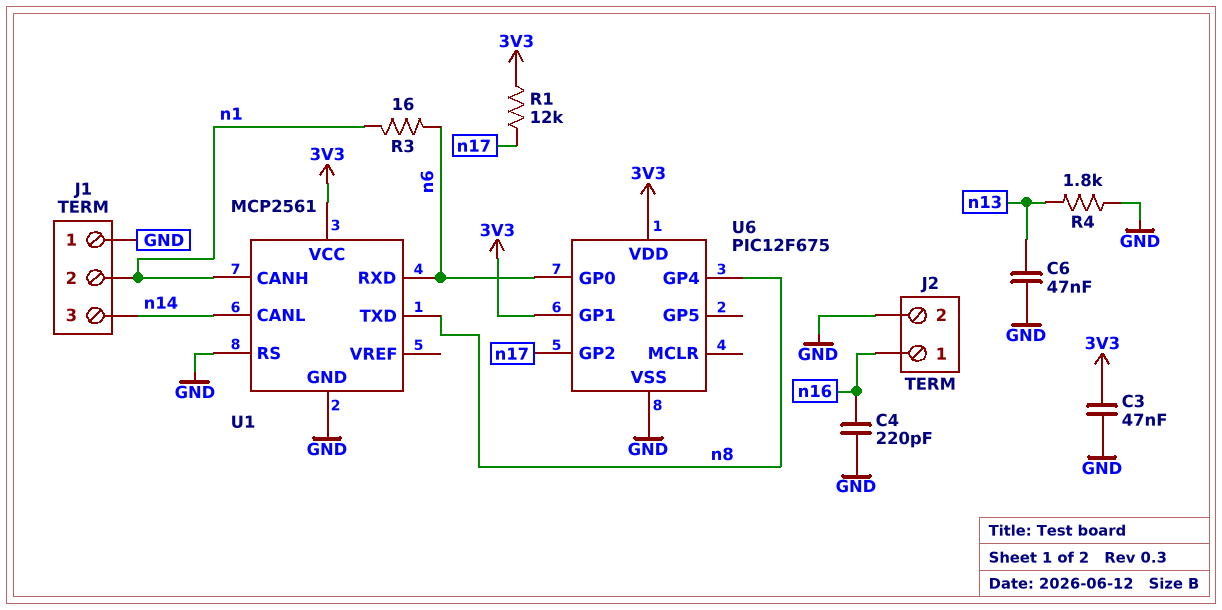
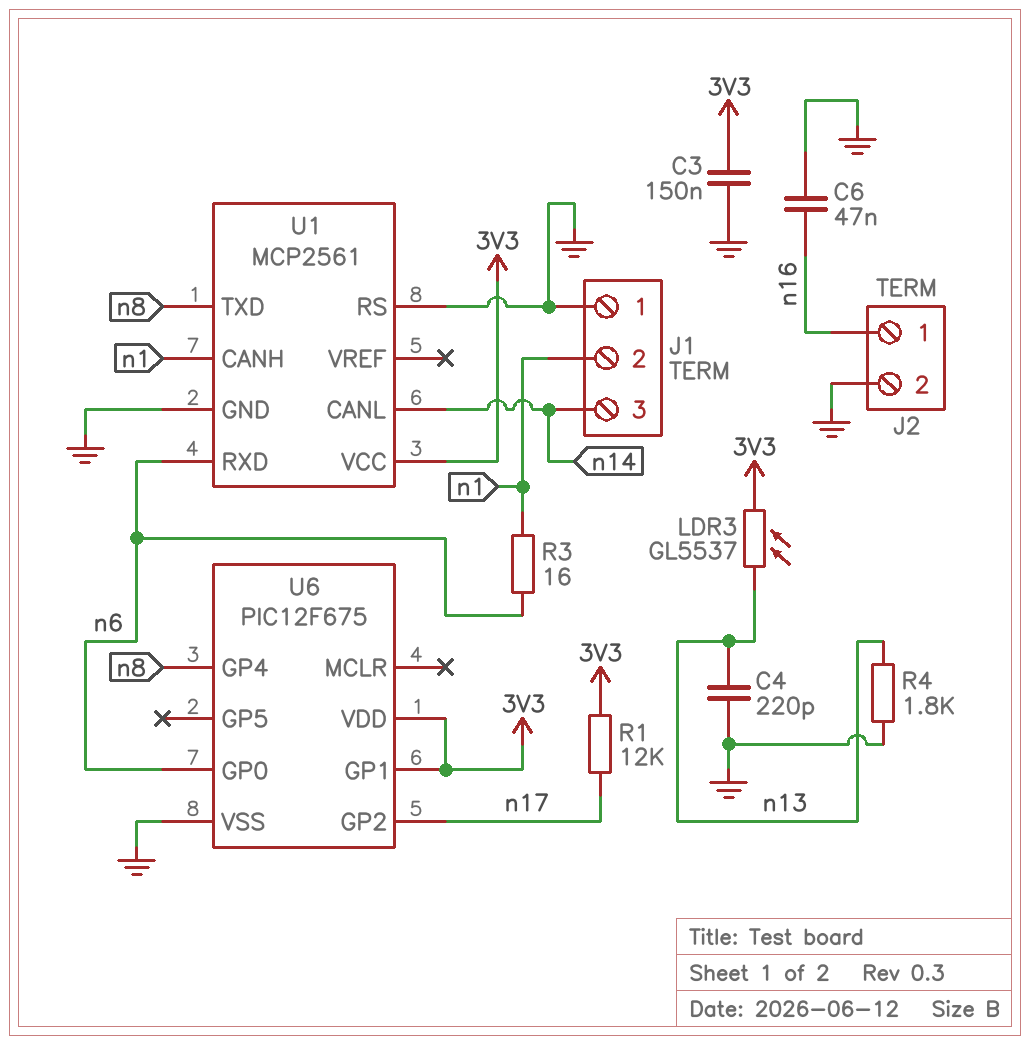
C3: 47nF (3V3, GND) -> 150nF (3V3, GND)
C4: 220pF (GND, n16) -> 220pF (GND, n13)
C6: 47nF (GND, n13) -> 47nF (GND, n16)
LDR3: none -> GL5537 (3V3, n13)

